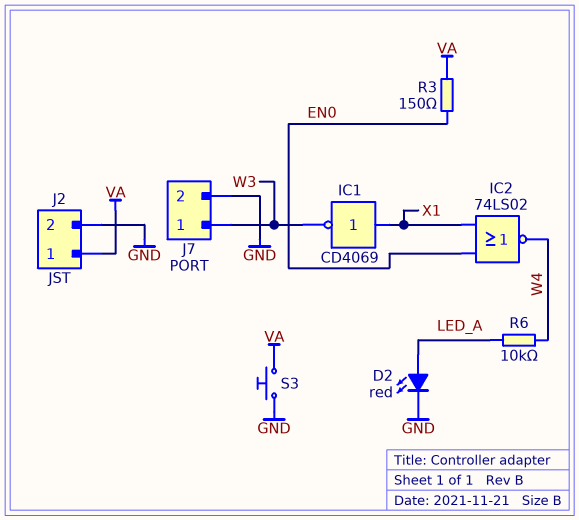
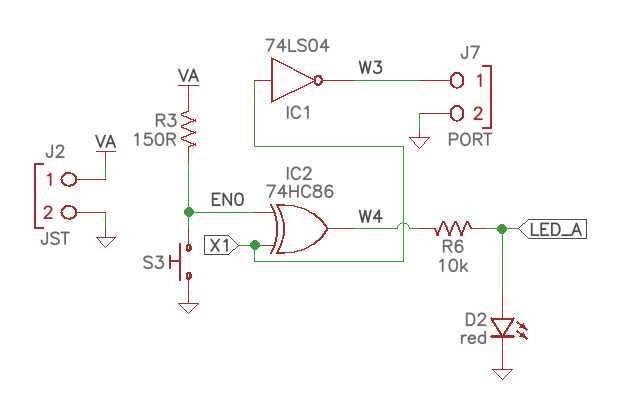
IC1: NOT CD4069 (in X1, out W3) -> NOT 74LS04 (in X1, out W3)
IC2: NOR 74LS02 (in EN0, in X1, out W4) -> XOR 74HC86 (in EN0, in X1, out W4)
S3: button (GND, VA) -> button (EN0, GND)

